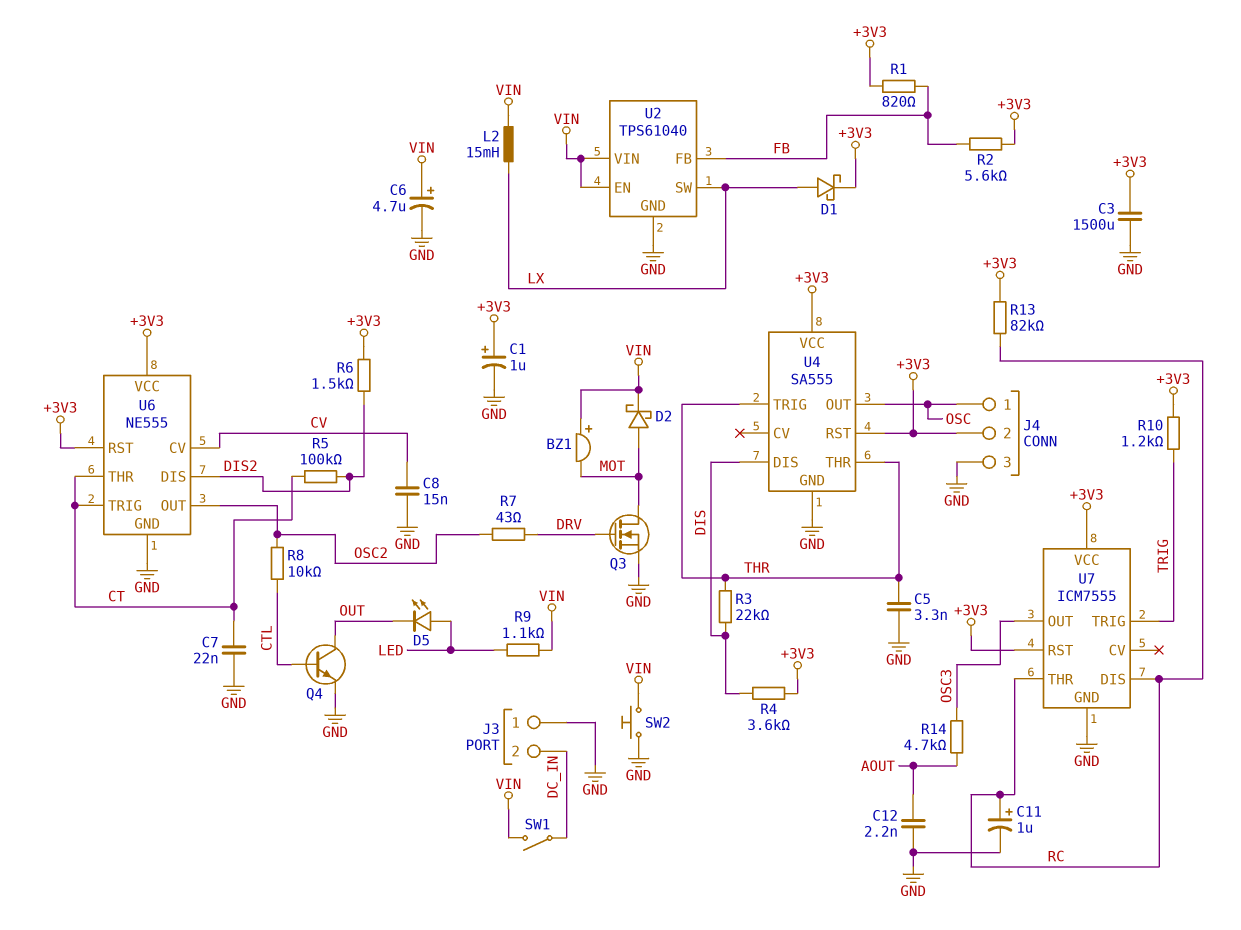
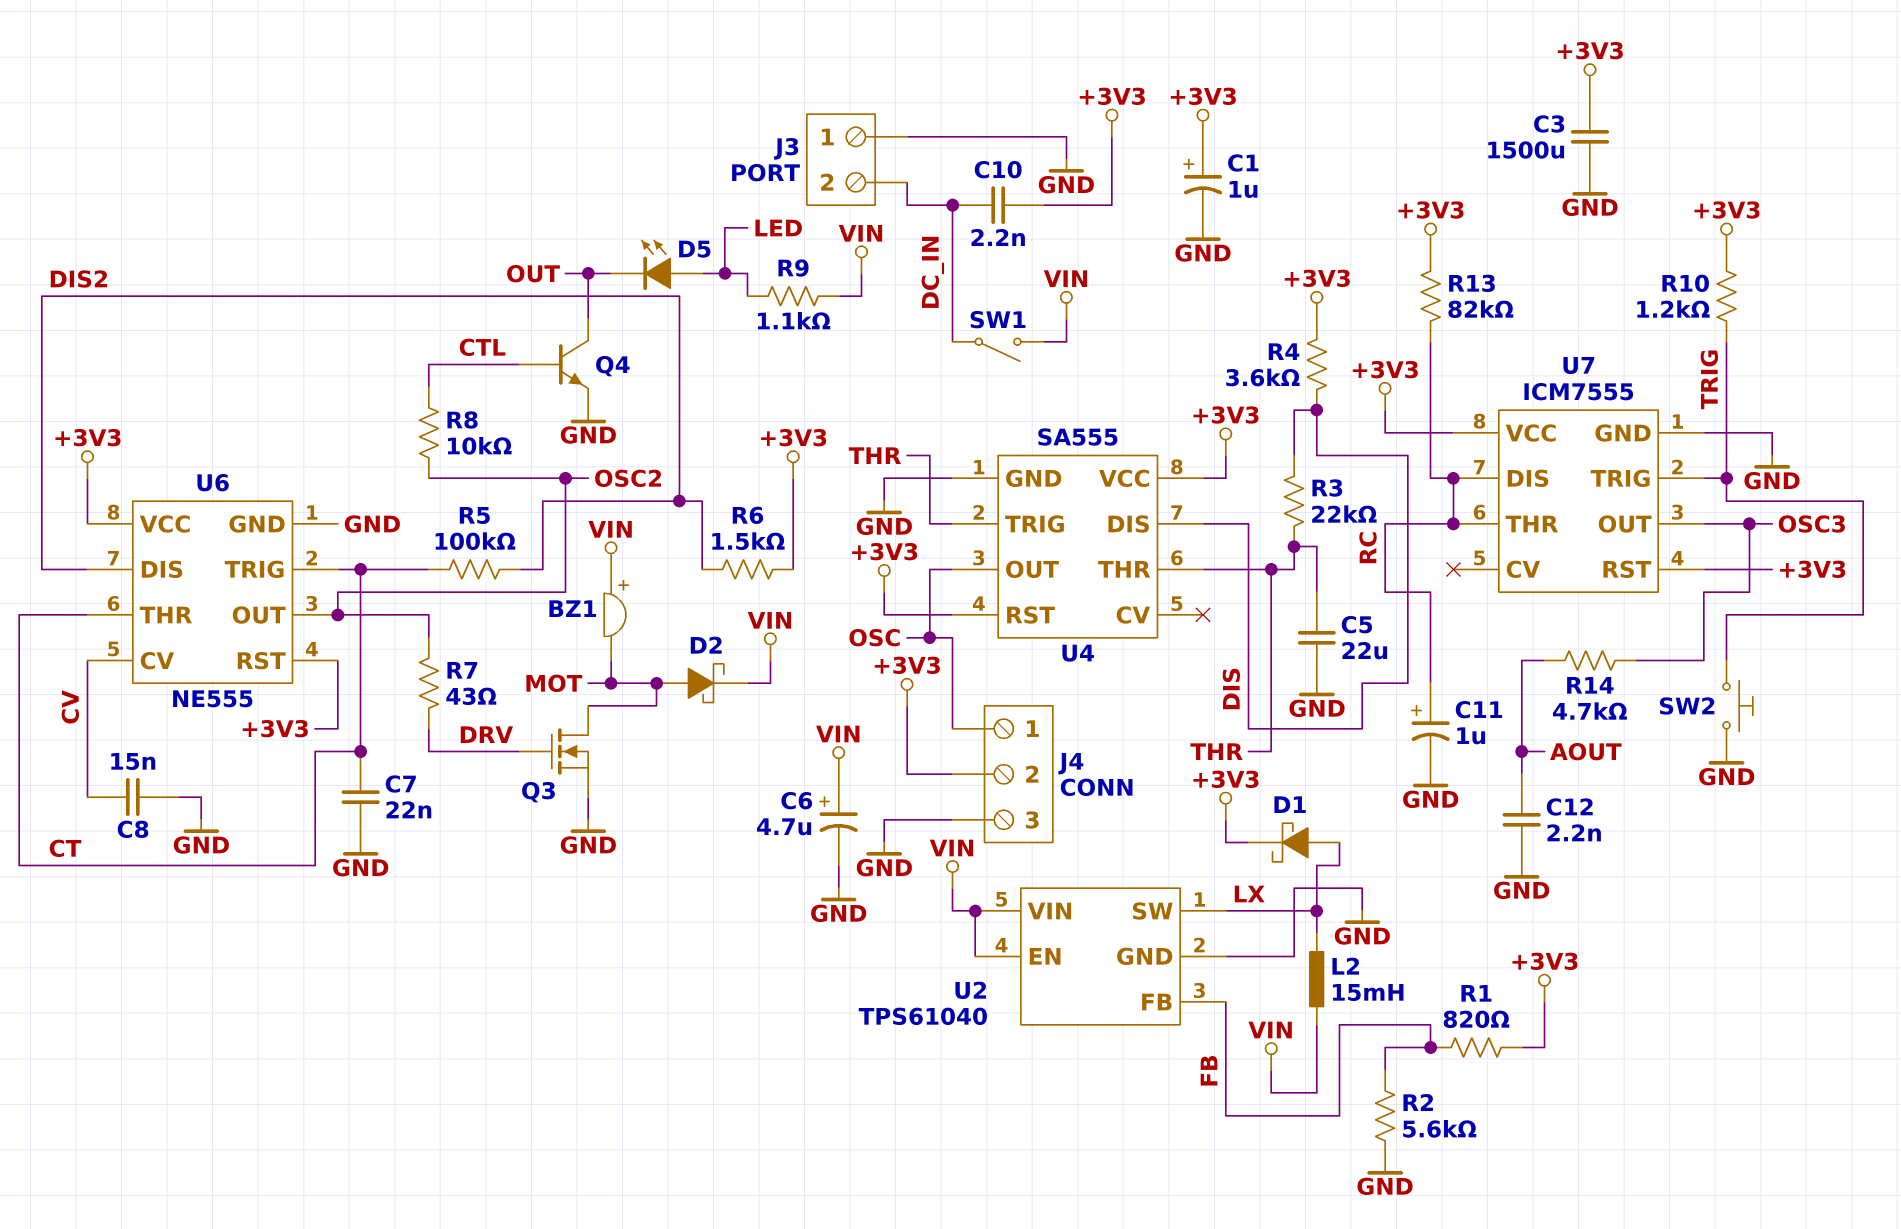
C5: 3.3nF (GND, THR) -> 22uF (GND, THR)
C10: none -> 2.2nF (+3V3, DC_IN)
R2: 5.6k (+3V3, FB) -> 5.6k (FB, GND)
SW2: button (GND, VIN) -> button (GND, TRIG)

